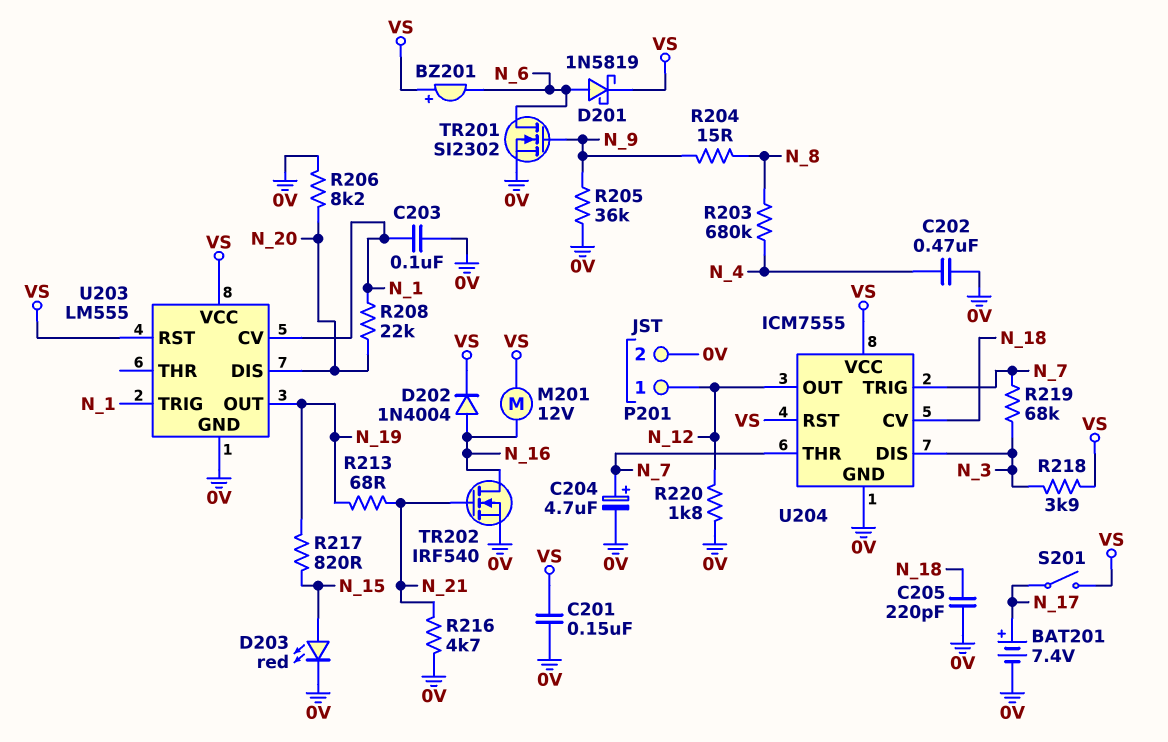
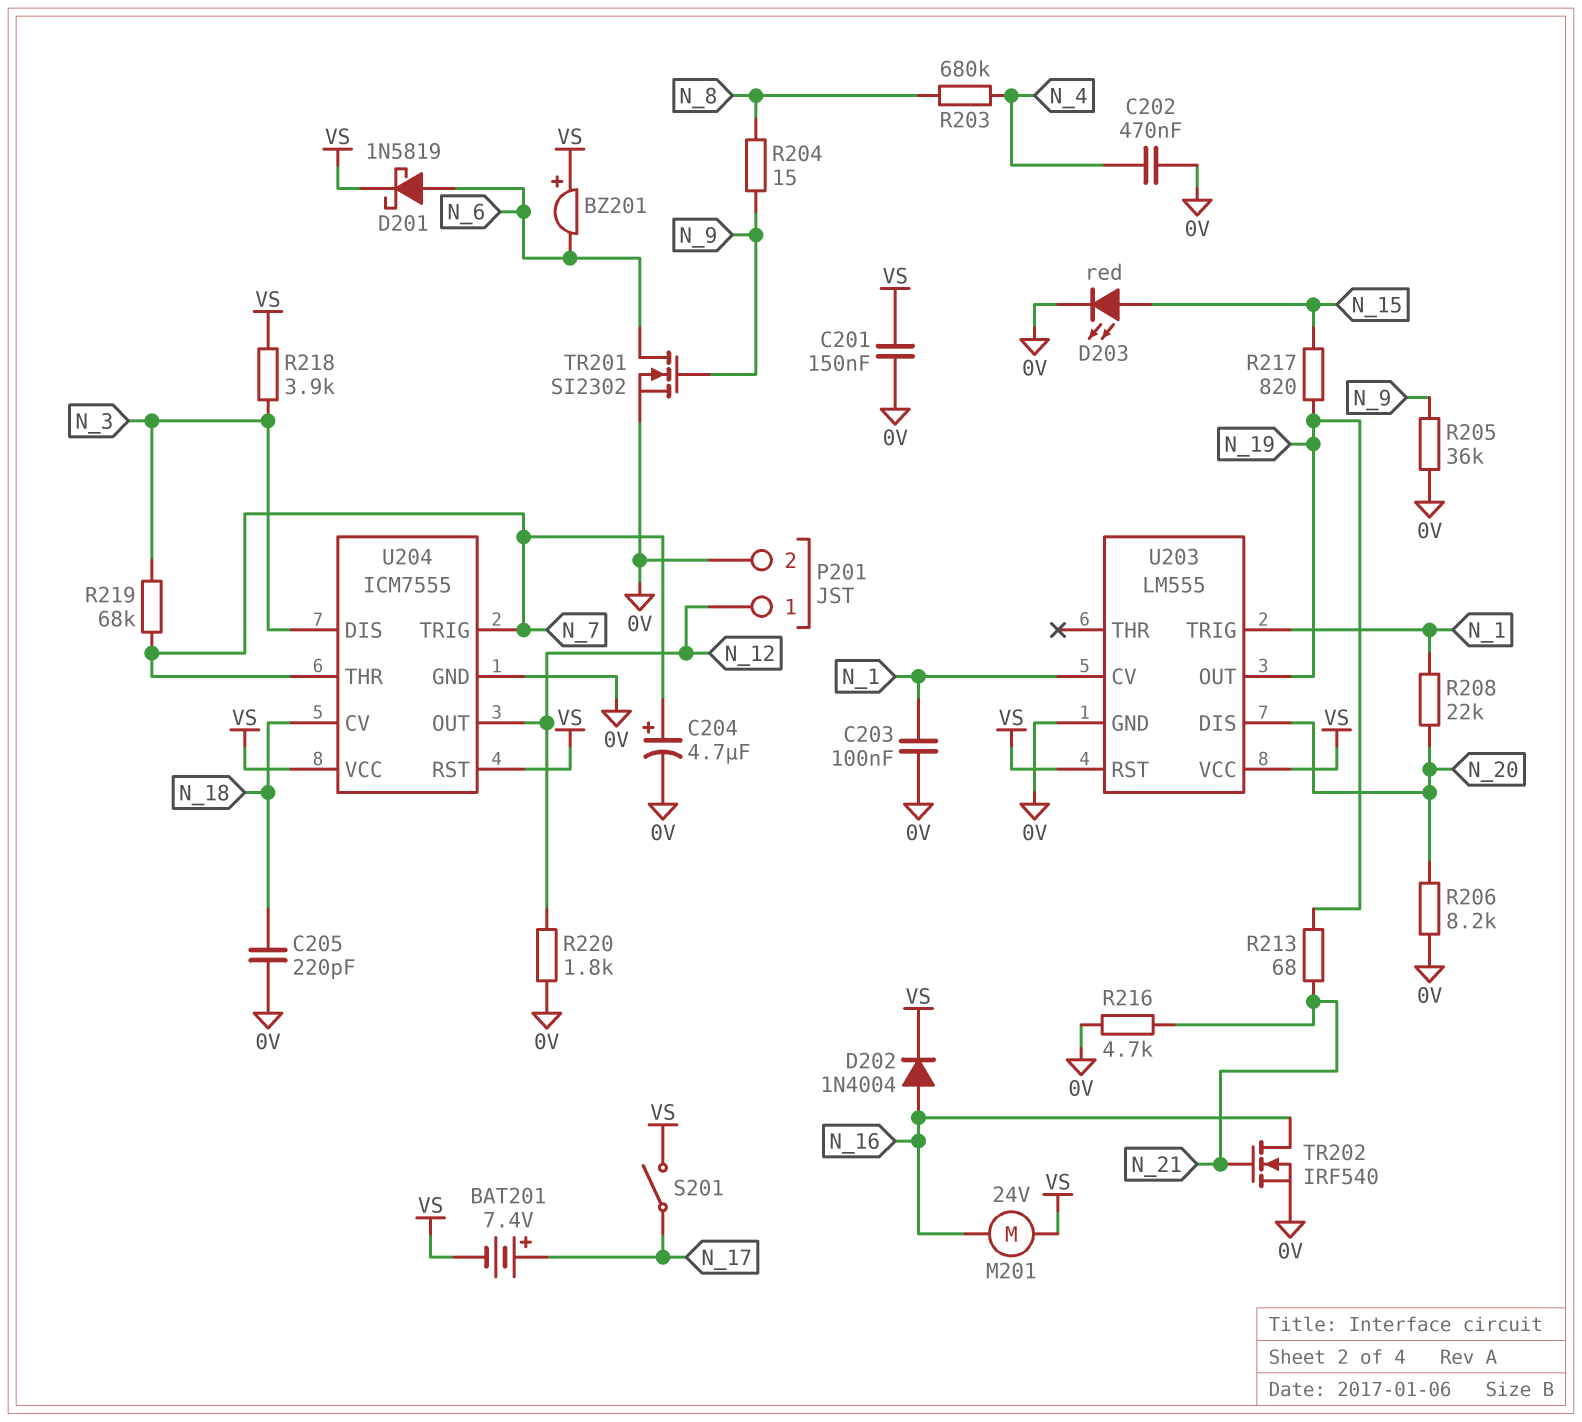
BAT201: 7.4V (plus N_17, minus 0V) -> 7.4V (plus N_17, minus VS)
M201: motor 12V (N_16, VS) -> motor 24V (N_16, VS)

